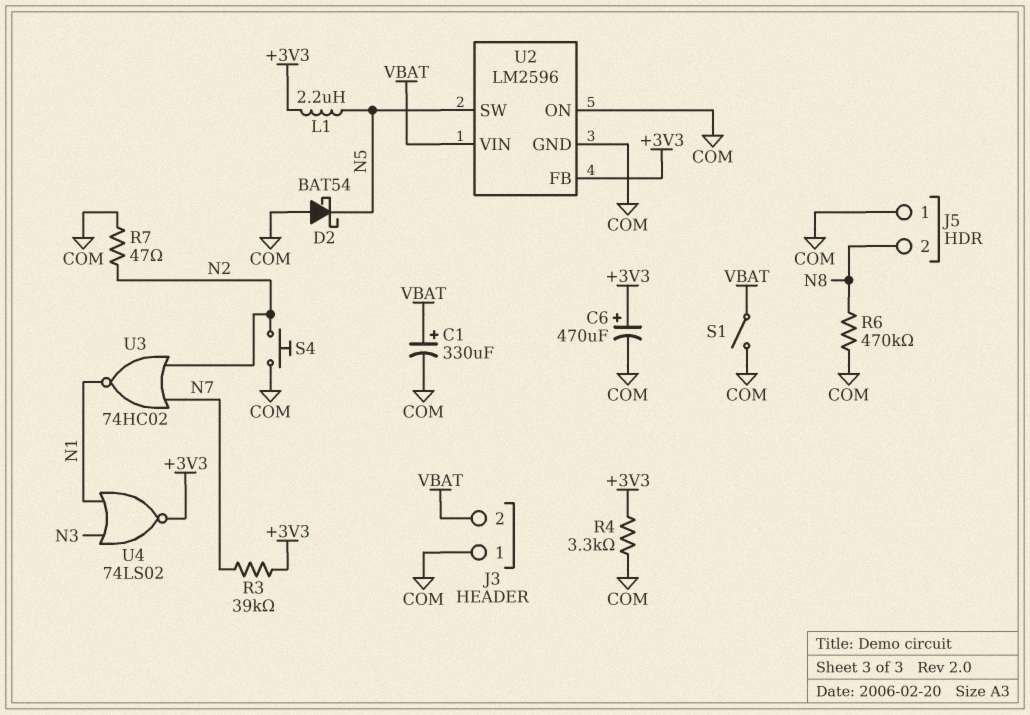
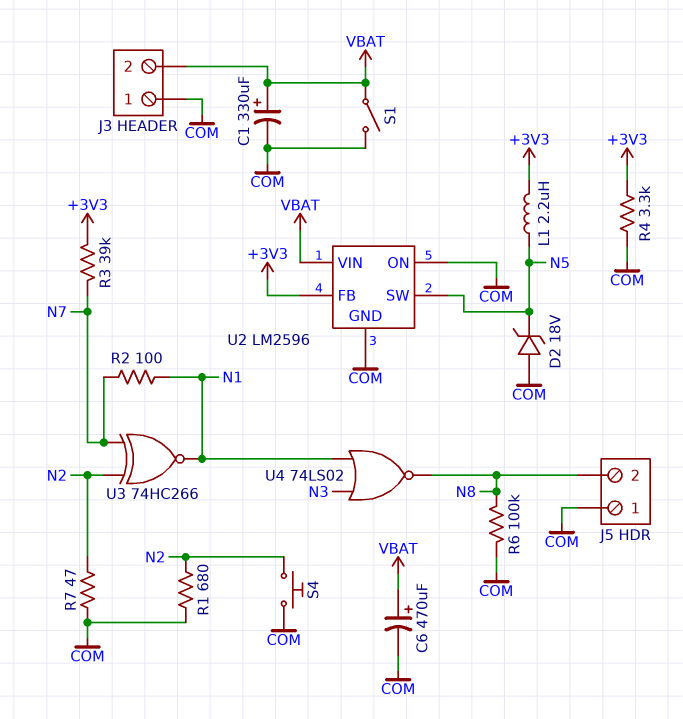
C6: 470uF (plus +3V3, minus COM) -> 470uF (plus VBAT, minus COM)
D2: schottky BAT54 (A COM, K N5) -> zener 18V (A COM, K N5)
R1: none -> 680 (COM, N2)
R2: none -> 100 (N1, N7)
R6: 470k (COM, N8) -> 100k (COM, N8)
U3: NOR 74HC02 (in N2, in N7, out N1) -> XNOR 74HC266 (in N2, in N7, out N1)
U4: NOR 74LS02 (in N1, in N3, out +3V3) -> NOR 74LS02 (in N1, in N3, out N8)

